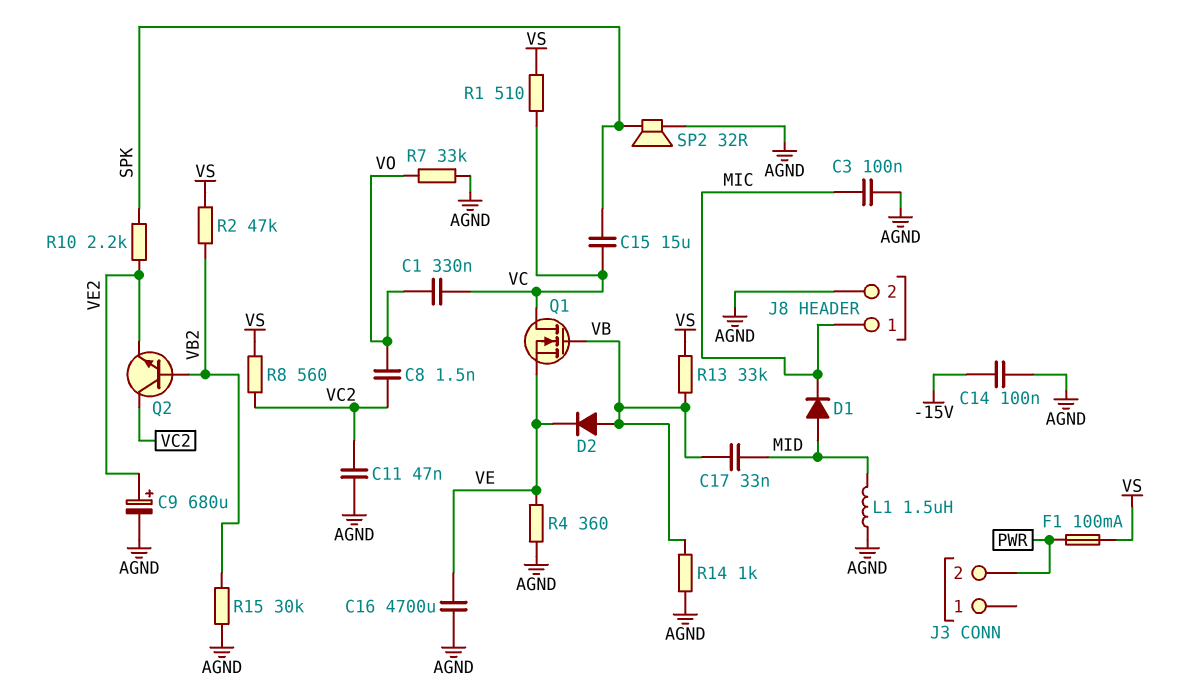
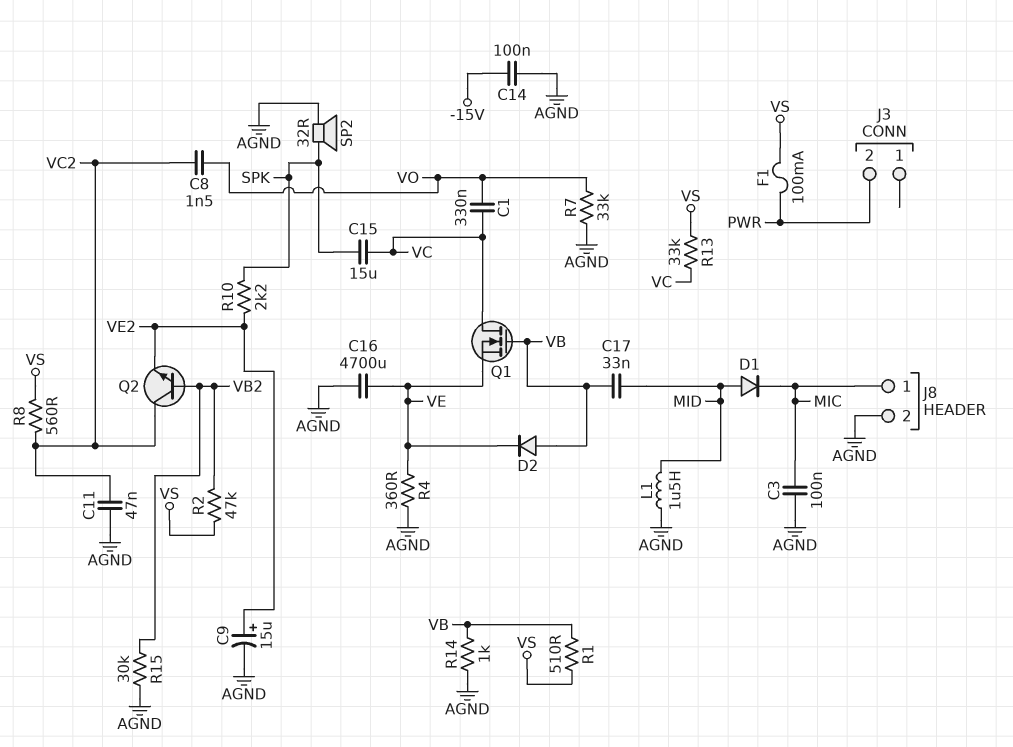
C9: 680uF (plus VE2, minus AGND) -> 15uF (plus VE2, minus AGND)
R1: 510 (VC, VS) -> 510 (VB, VS)
R13: 33k (VB, VS) -> 33k (VC, VS)

